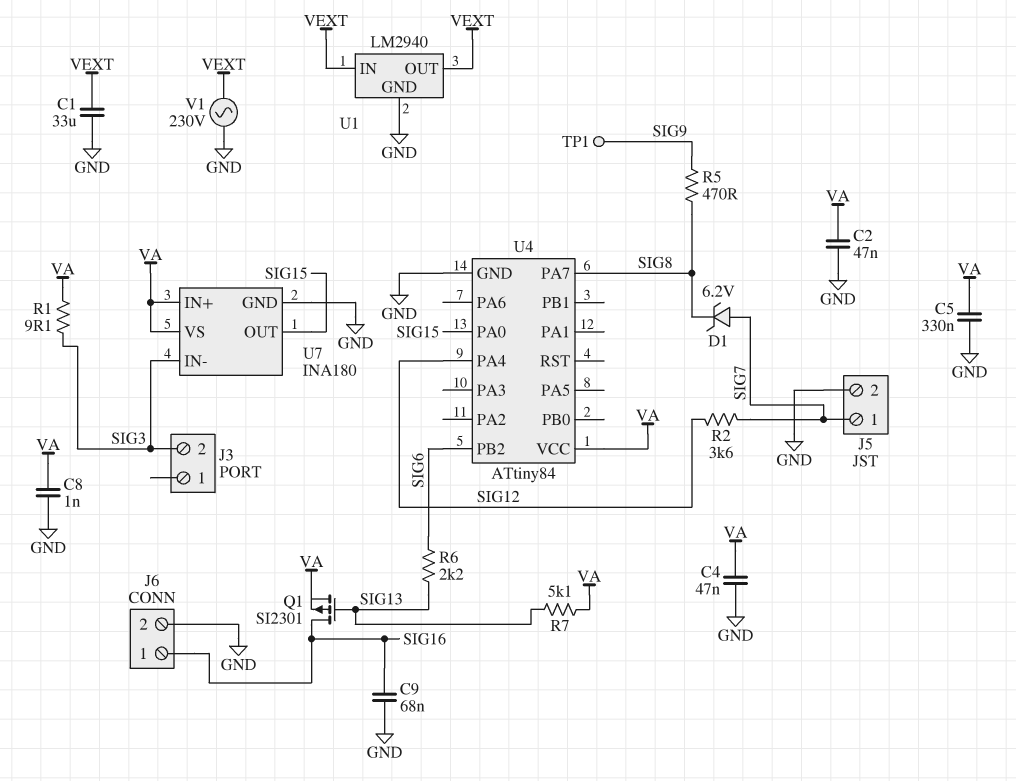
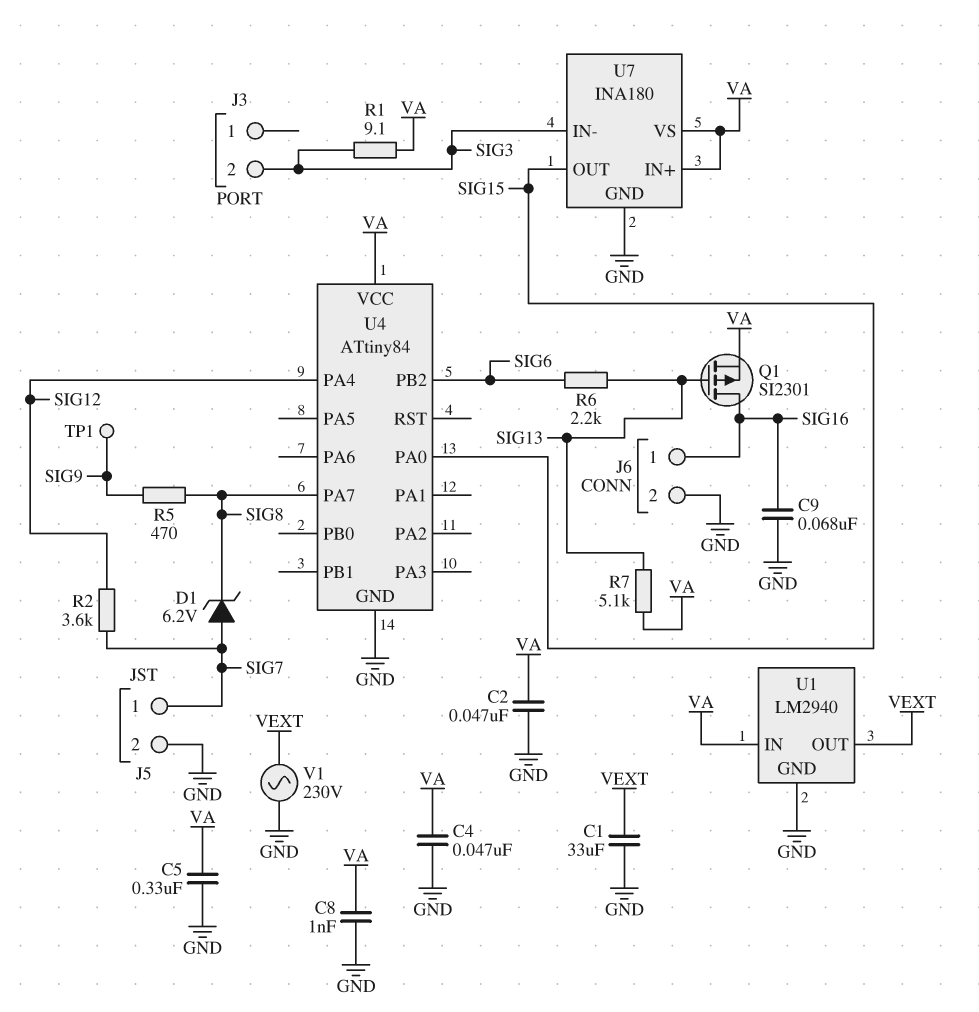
U1 pin IN: VEXT -> VA

